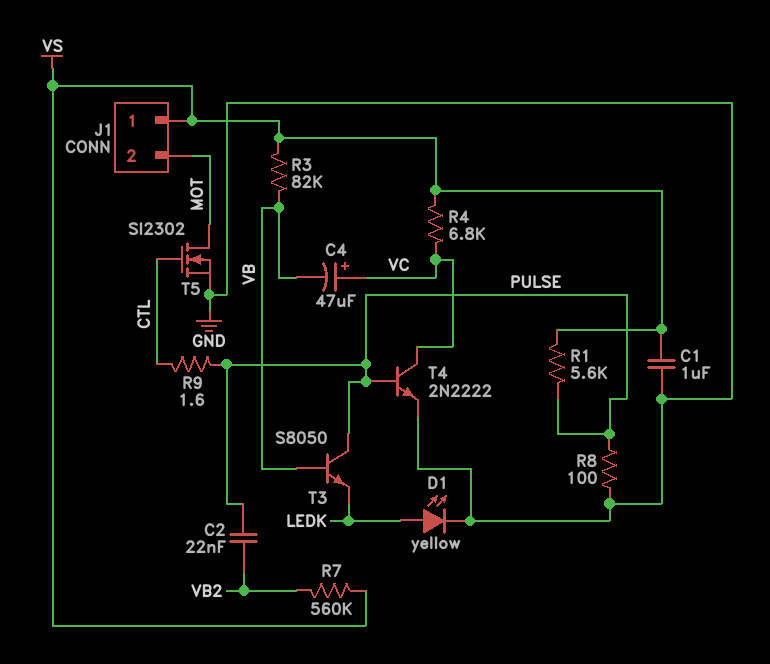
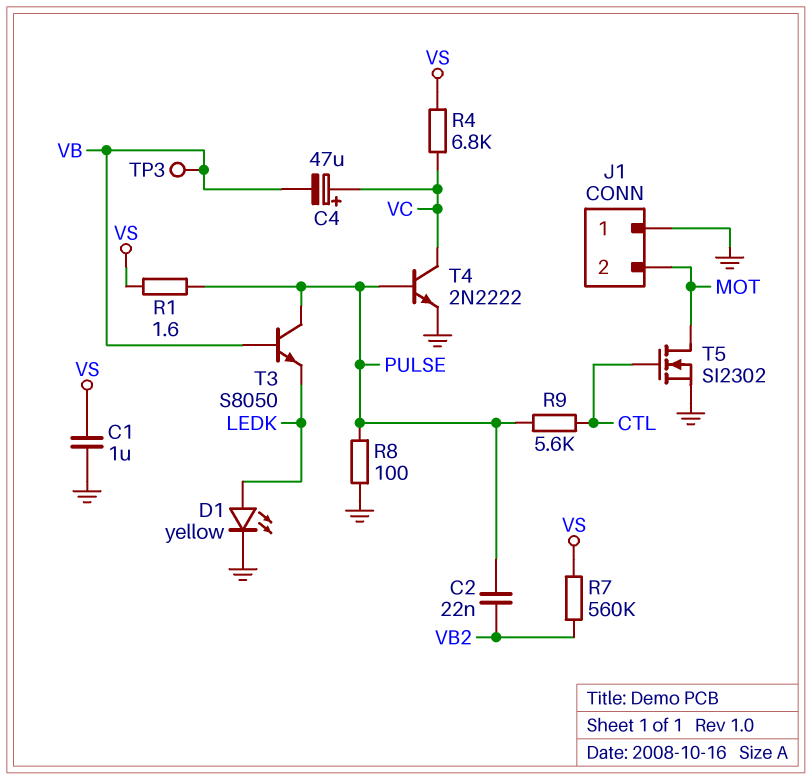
J1 pin 1: VS -> GND
R1: 5.6k (PULSE, VS) -> 1.6 (PULSE, VS)
R3: 82k (VB, VS) -> none
R9: 1.6 (CTL, PULSE) -> 5.6k (CTL, PULSE)
TP3: none -> test point (VB)

